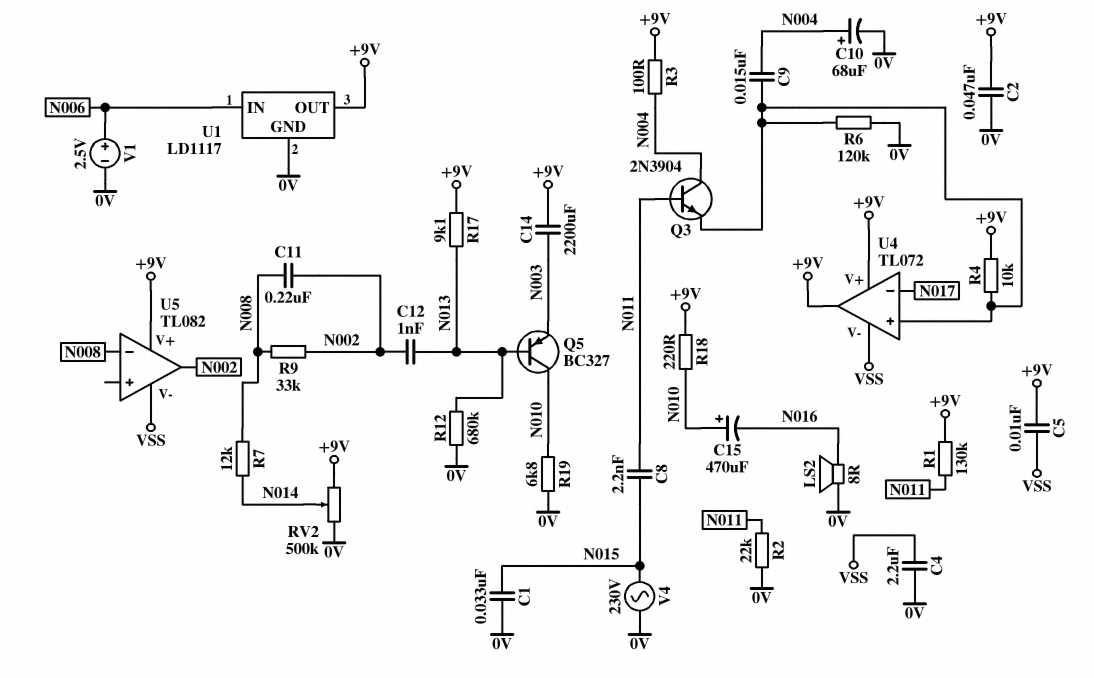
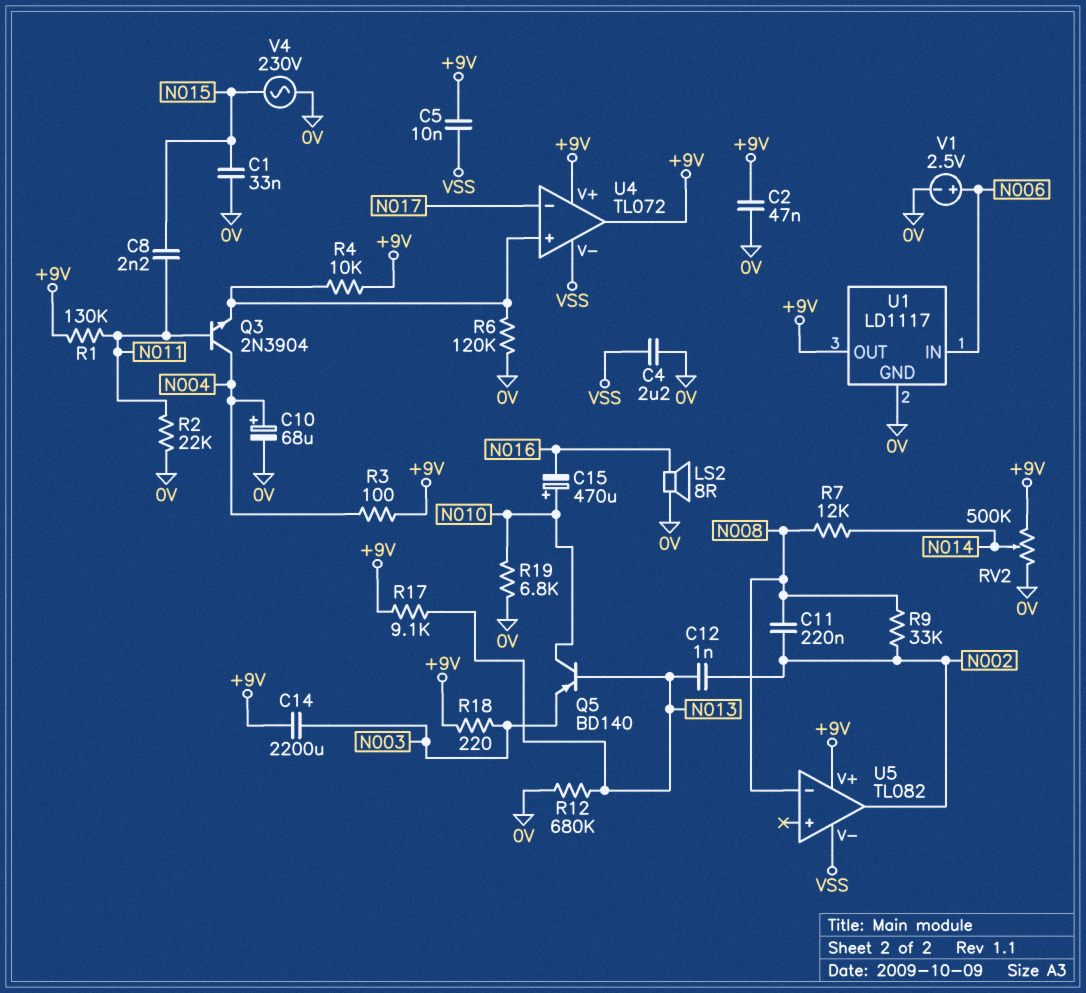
C9: 15nF (N004, U4/in+) -> none
Q5: PNP BC327 (B N013, C N010, E N003) -> PNP BD140 (B N013, C N010, E N003)
R18: 220 (+9V, N010) -> 220 (+9V, N003)

